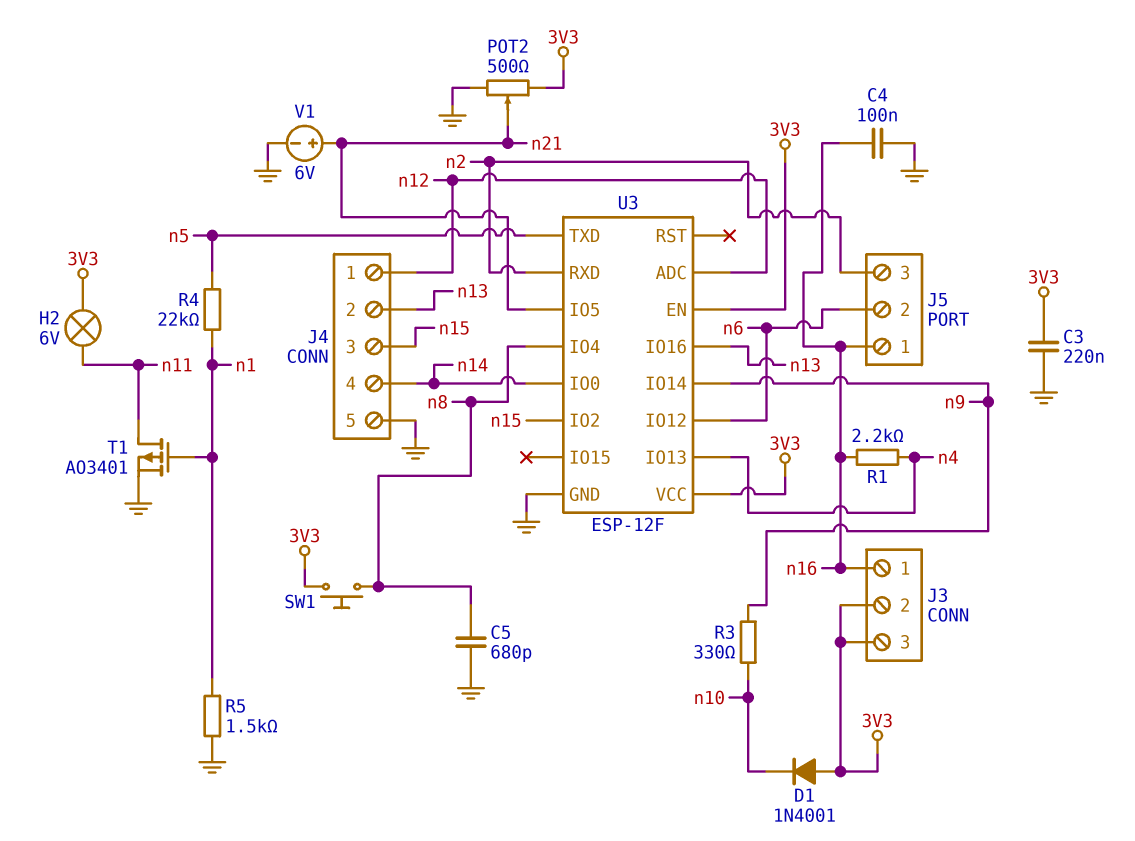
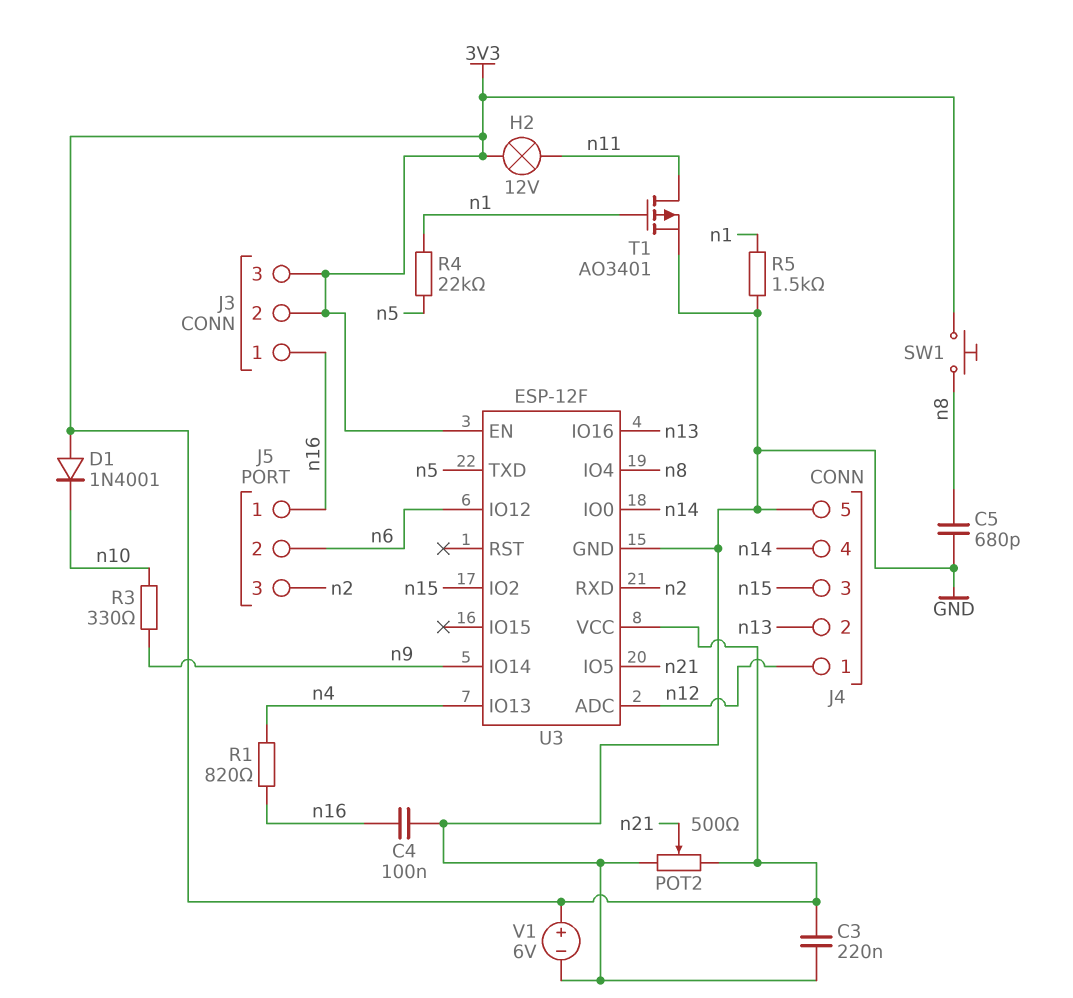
H2: lamp 6V (3V3, n11) -> lamp 12V (3V3, n11)
R1: 2.2k (n4, n16) -> 820 (n4, n16)
V1: 6V (plus n21, minus GND) -> 6V (plus 3V3, minus GND)

